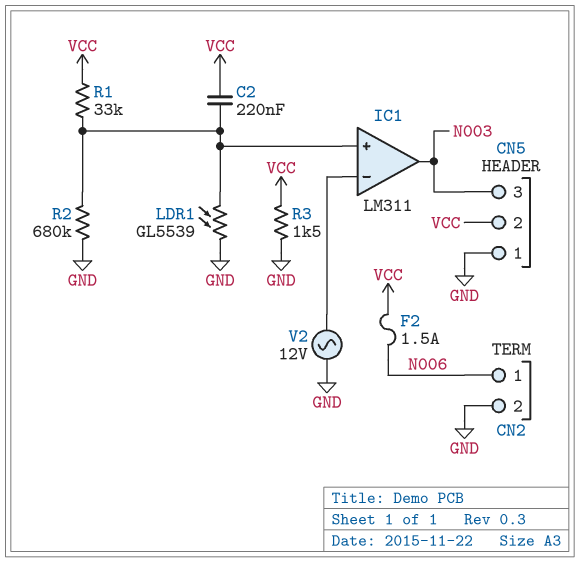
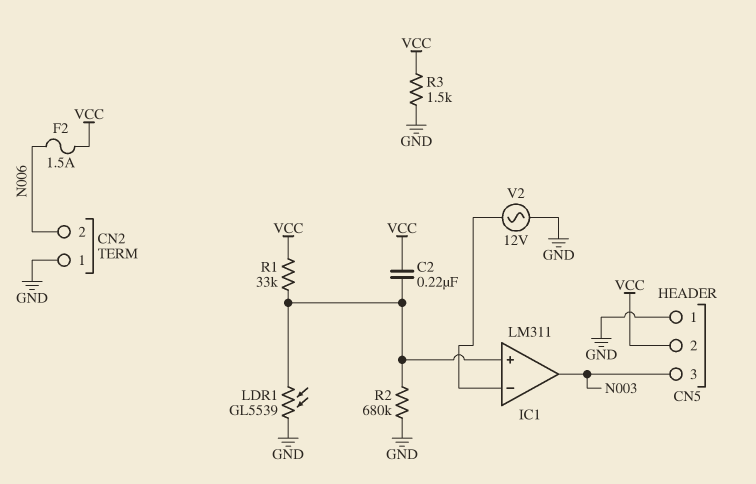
CN2 pin 1: N006 -> GND
CN2 pin 2: GND -> N006

